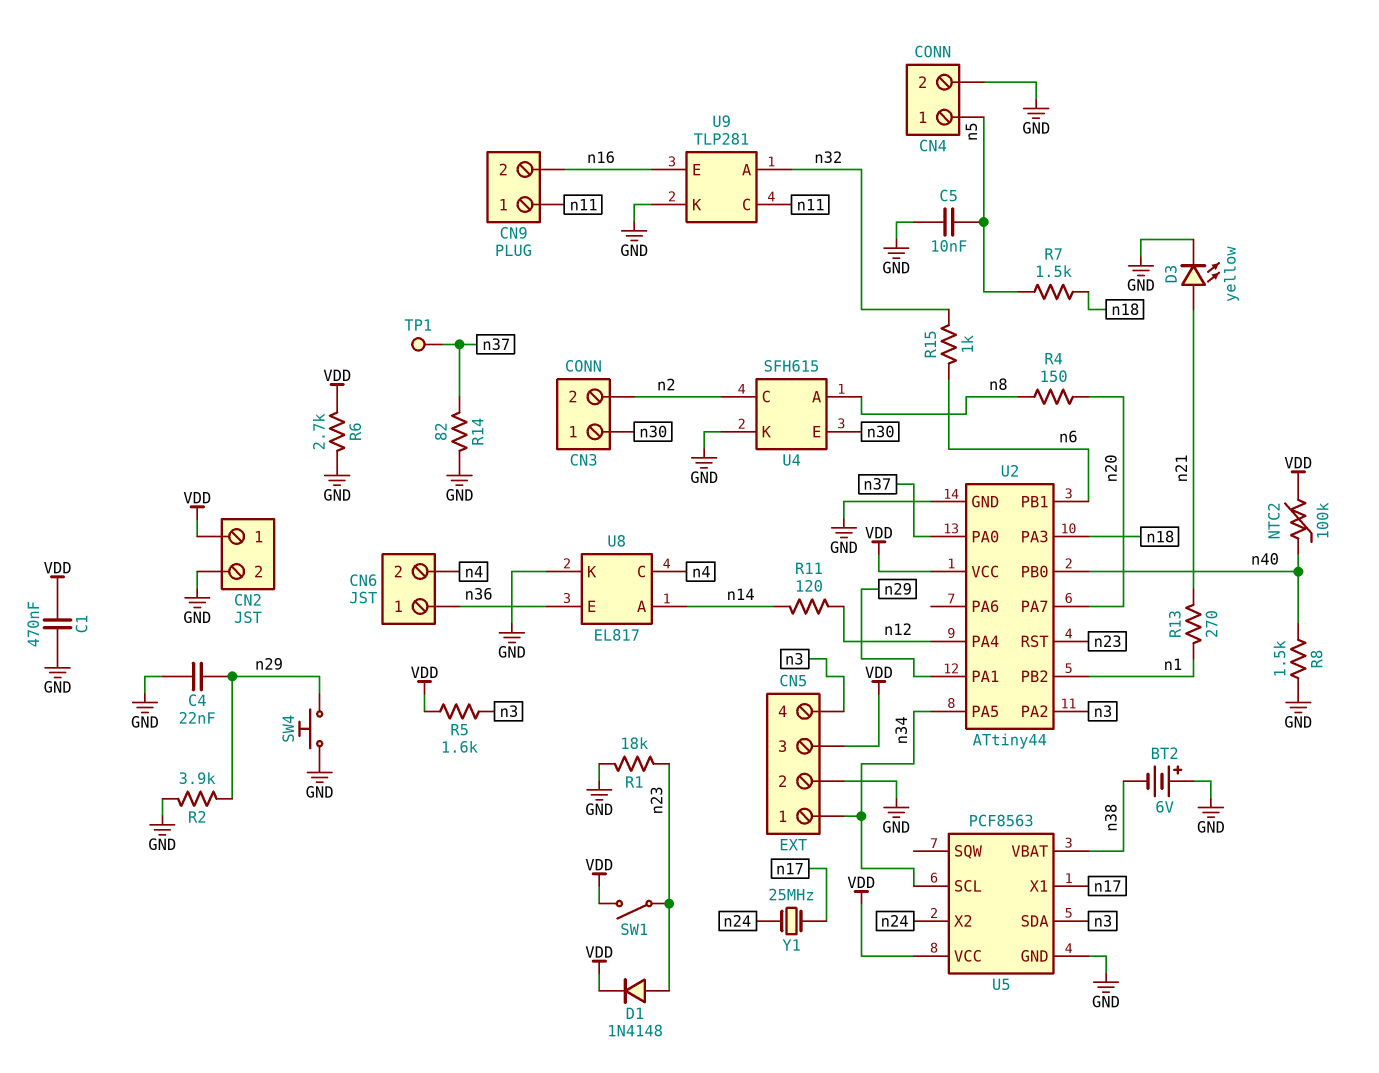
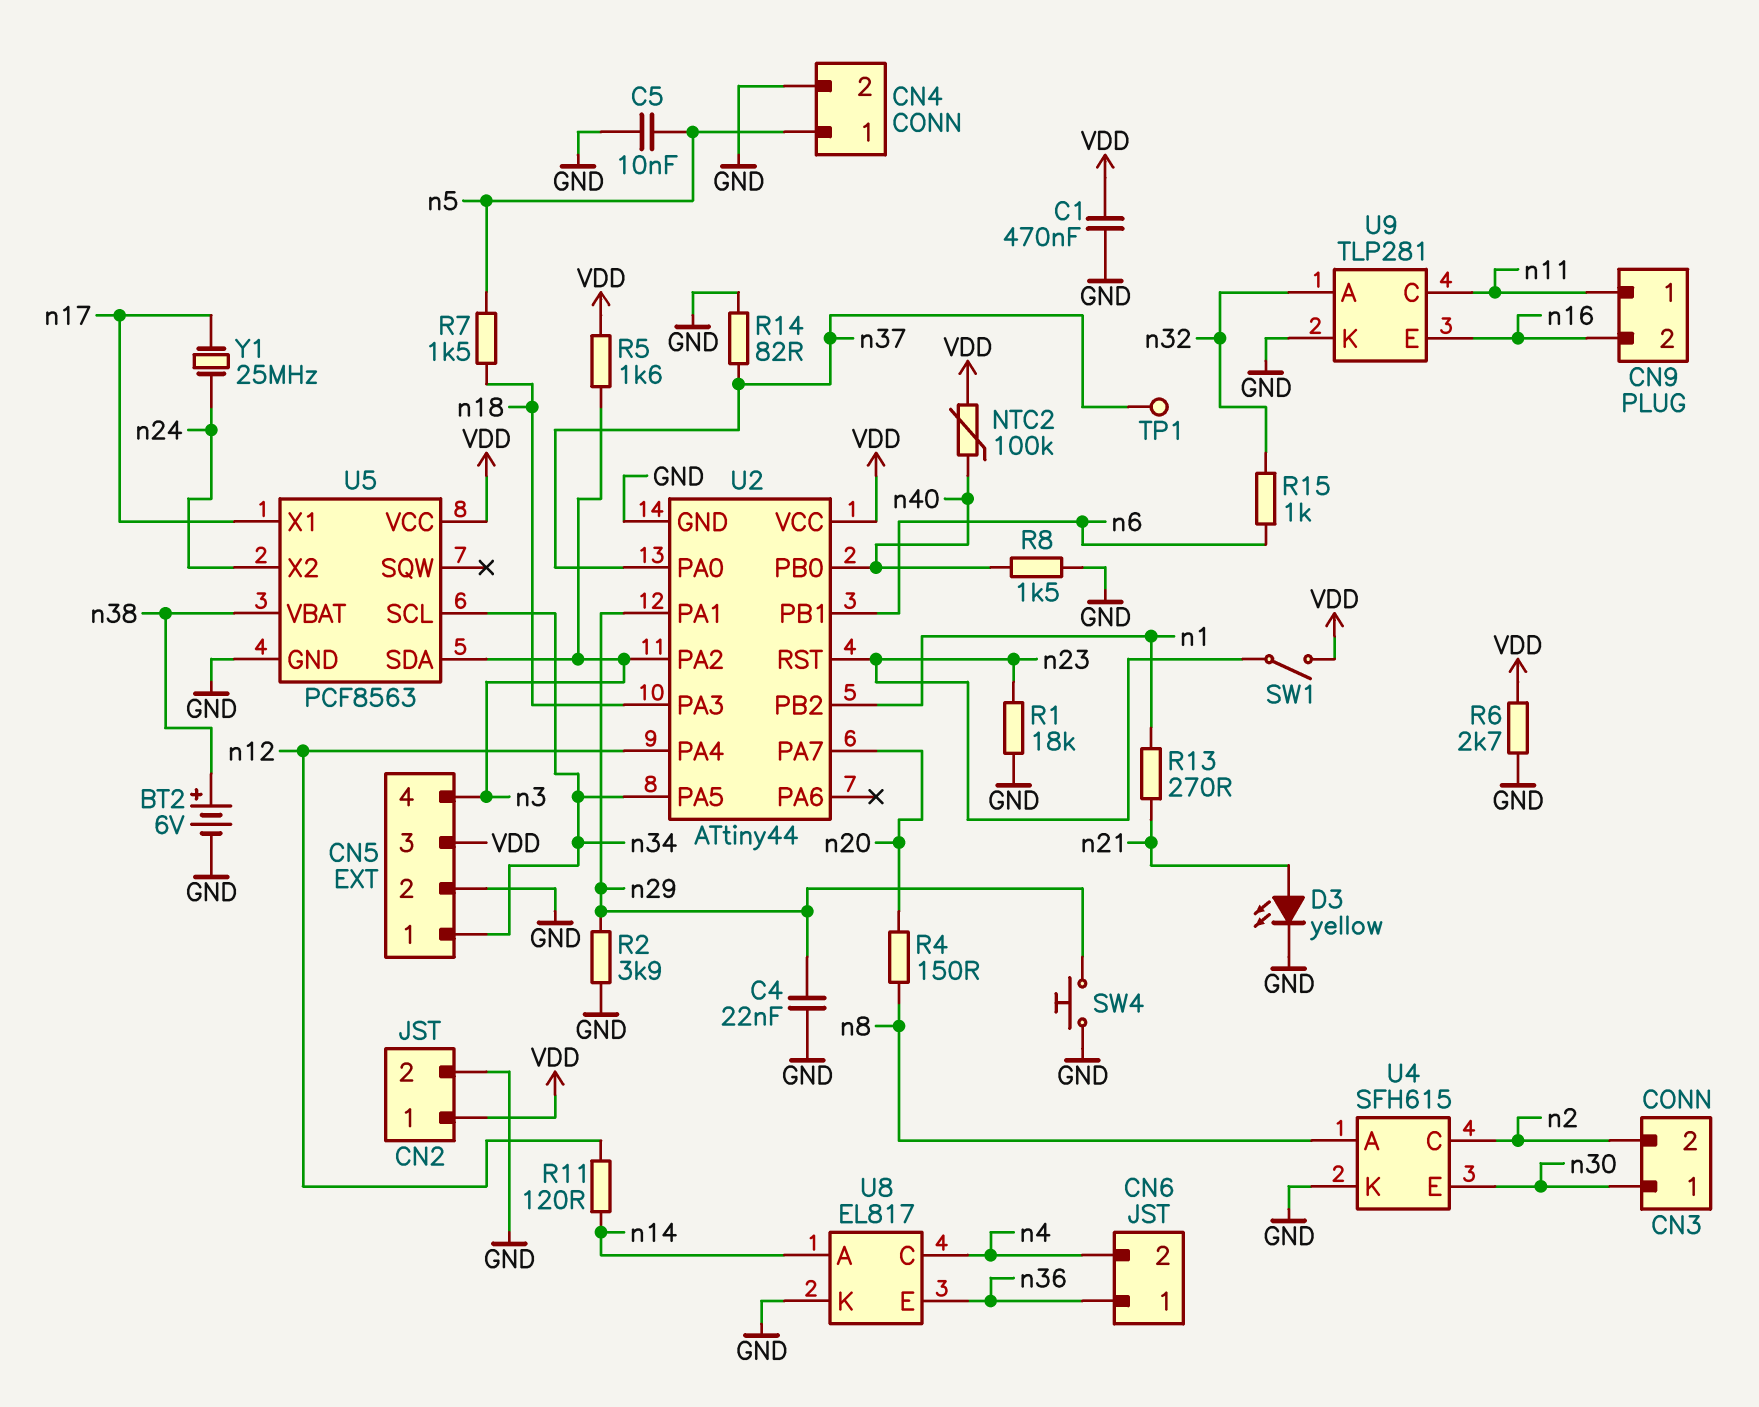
BT2: 6V (plus GND, minus n38) -> 6V (plus n38, minus GND)
D1: diode 1N4148 (A n23, K VDD) -> none

